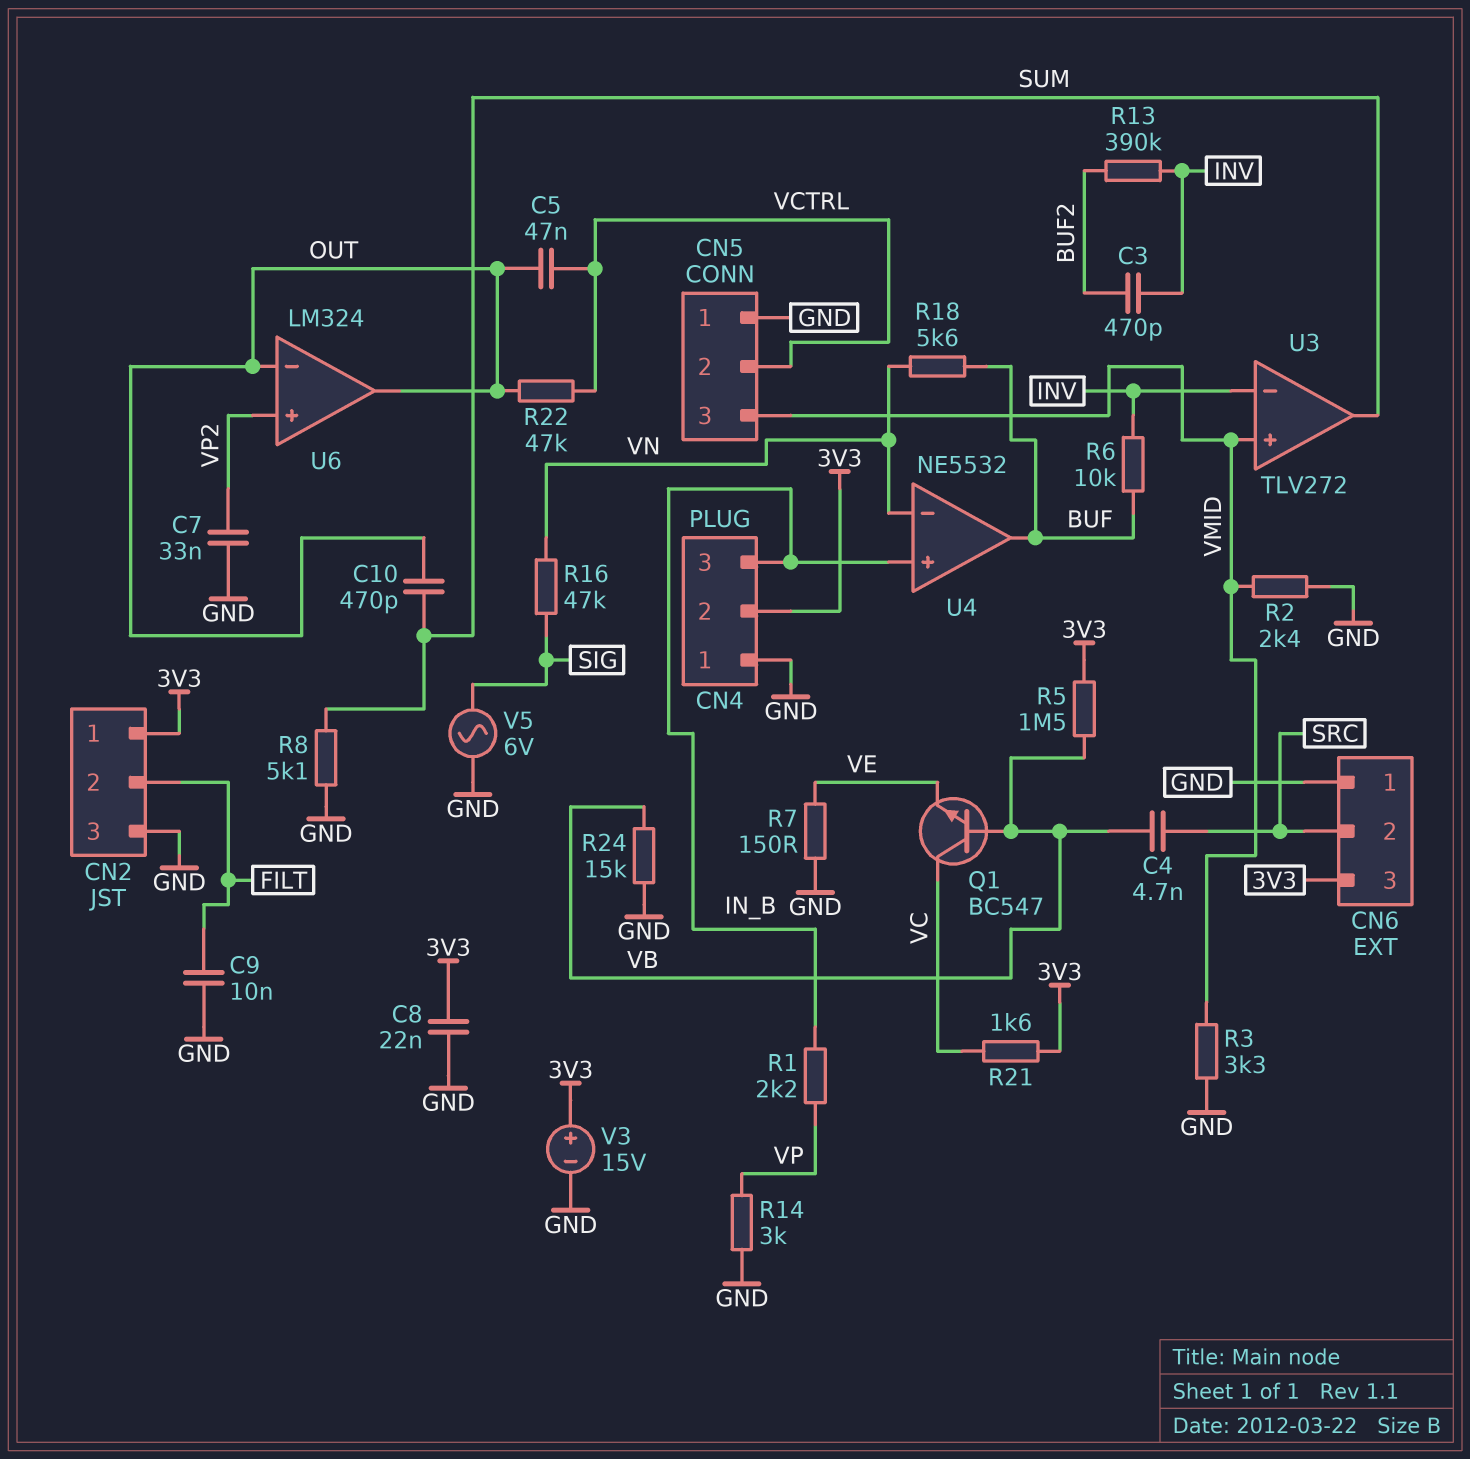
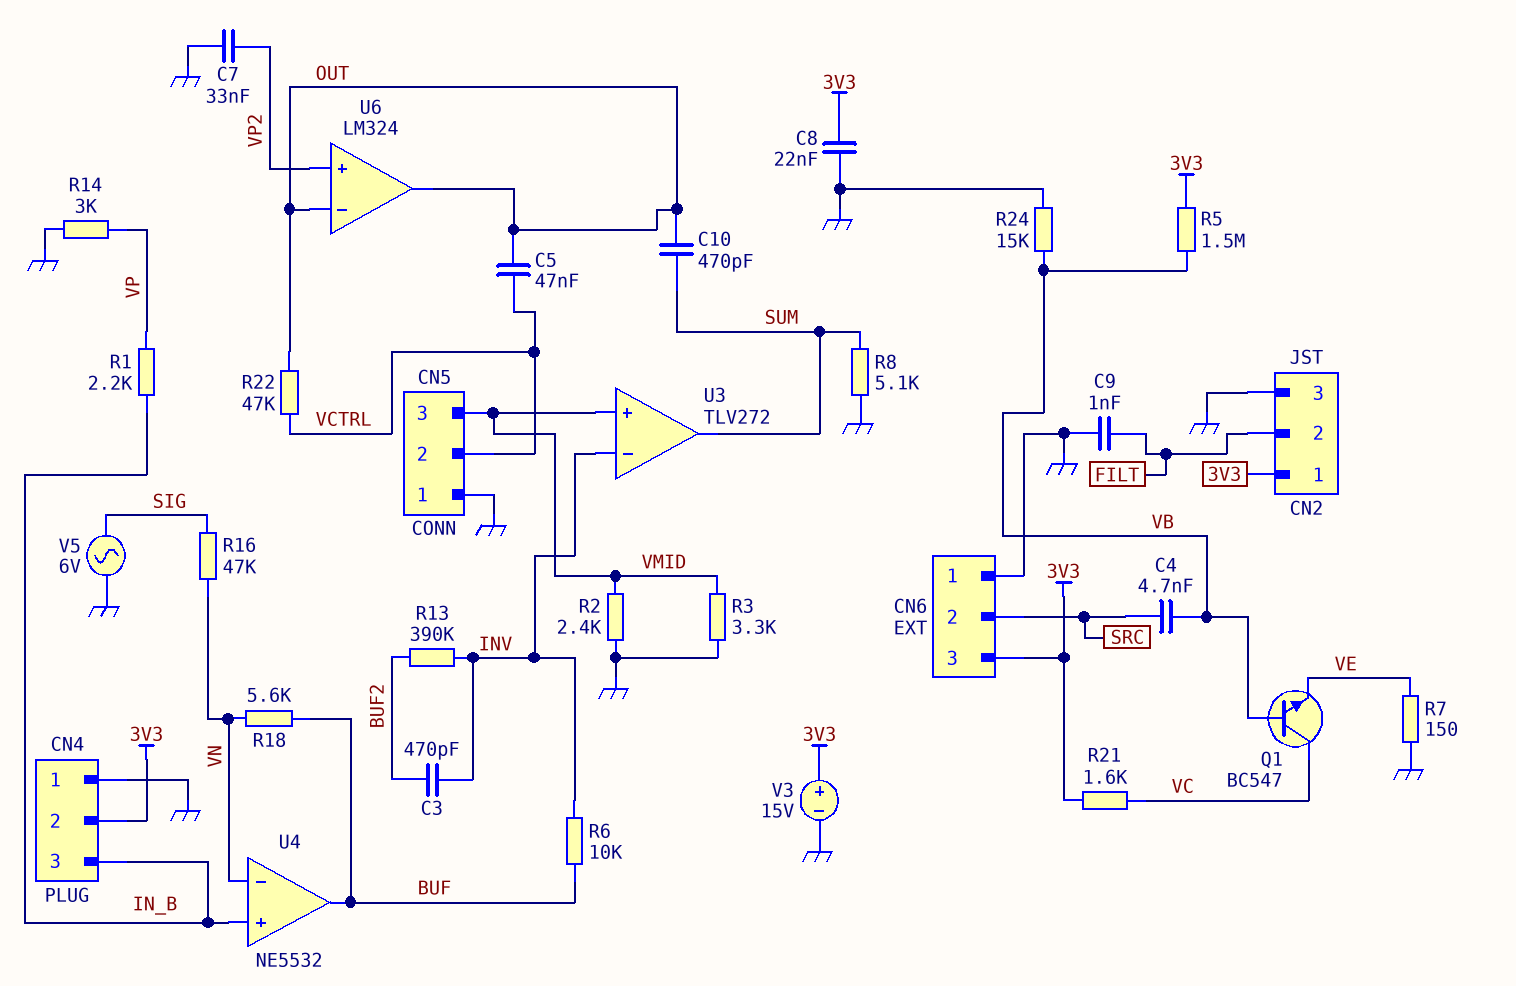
C9: 10nF (FILT, GND) -> 1nF (FILT, GND)

